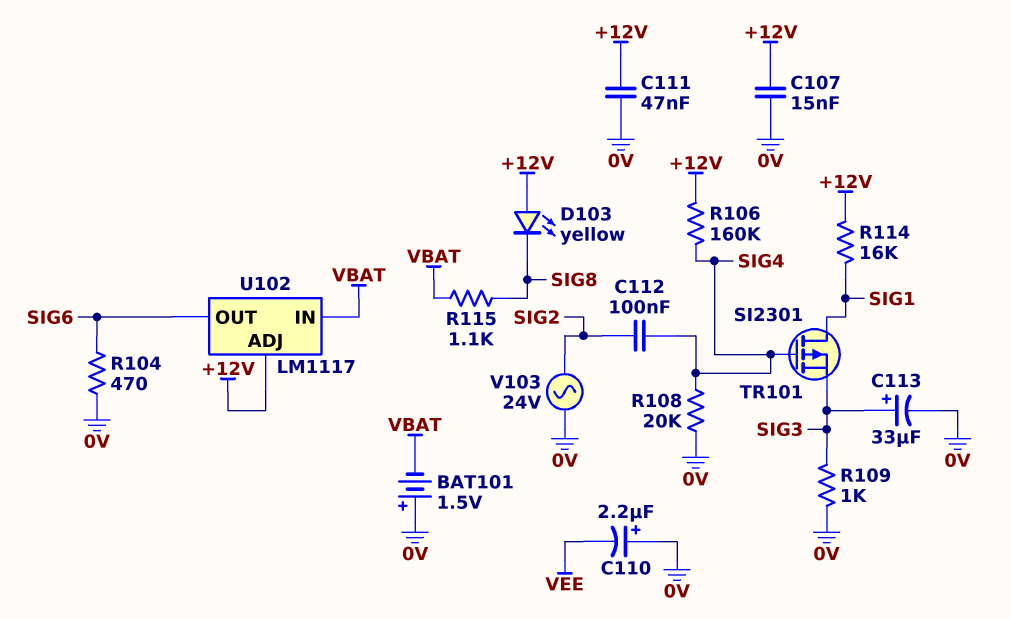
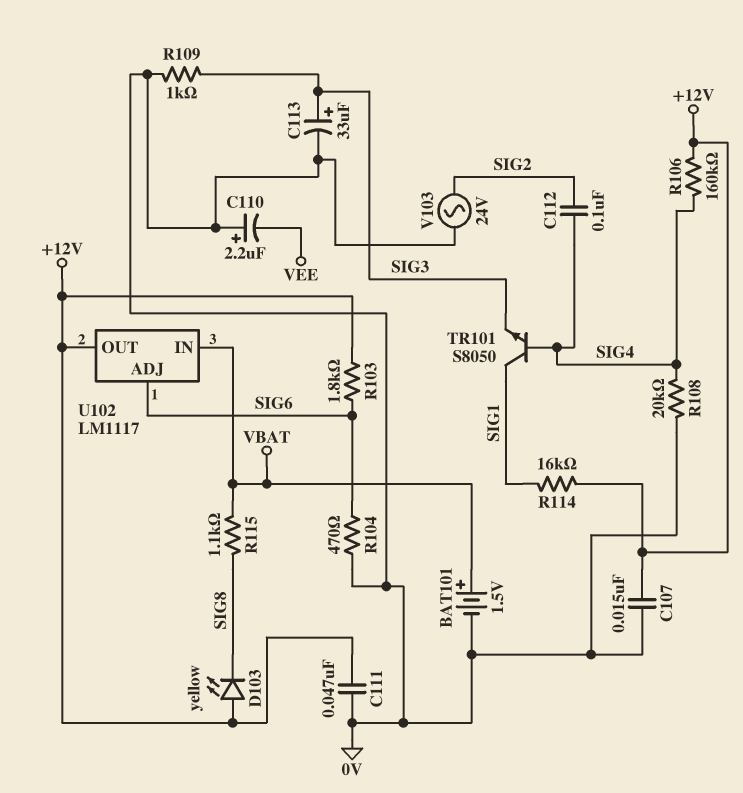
BAT101: 1.5V (plus 0V, minus VBAT) -> 1.5V (plus VBAT, minus 0V)
R103: none -> 1.8k (+12V, SIG6)
TR101: PMOS SI2301 (G SIG4, D SIG1, S SIG3) -> NPN S8050 (B SIG4, C SIG1, E SIG3)
U102 pin ADJ: +12V -> SIG6
U102 pin OUT: SIG6 -> +12V

